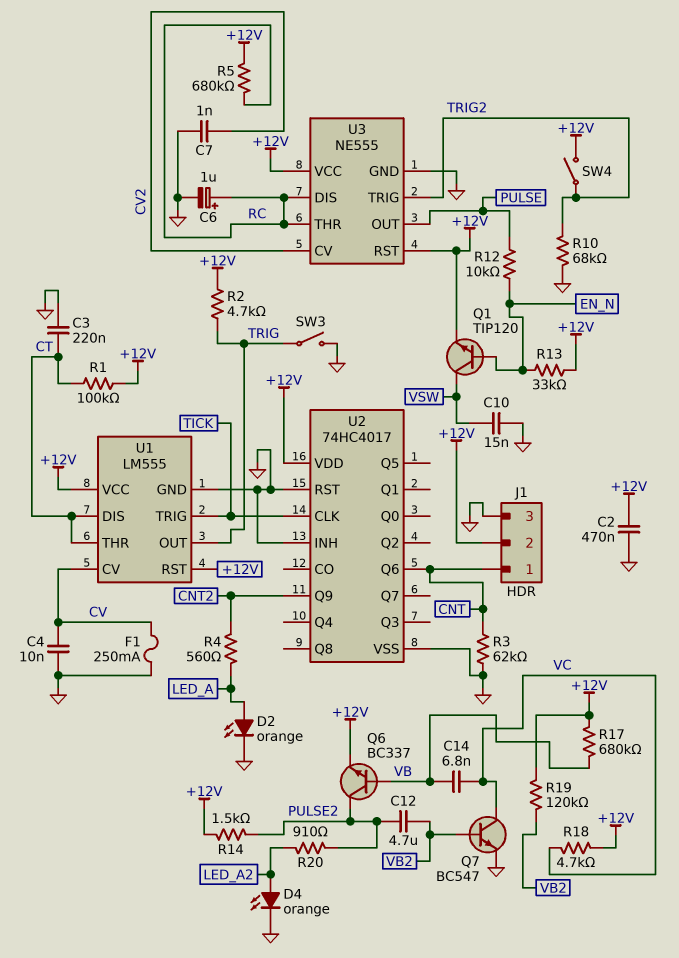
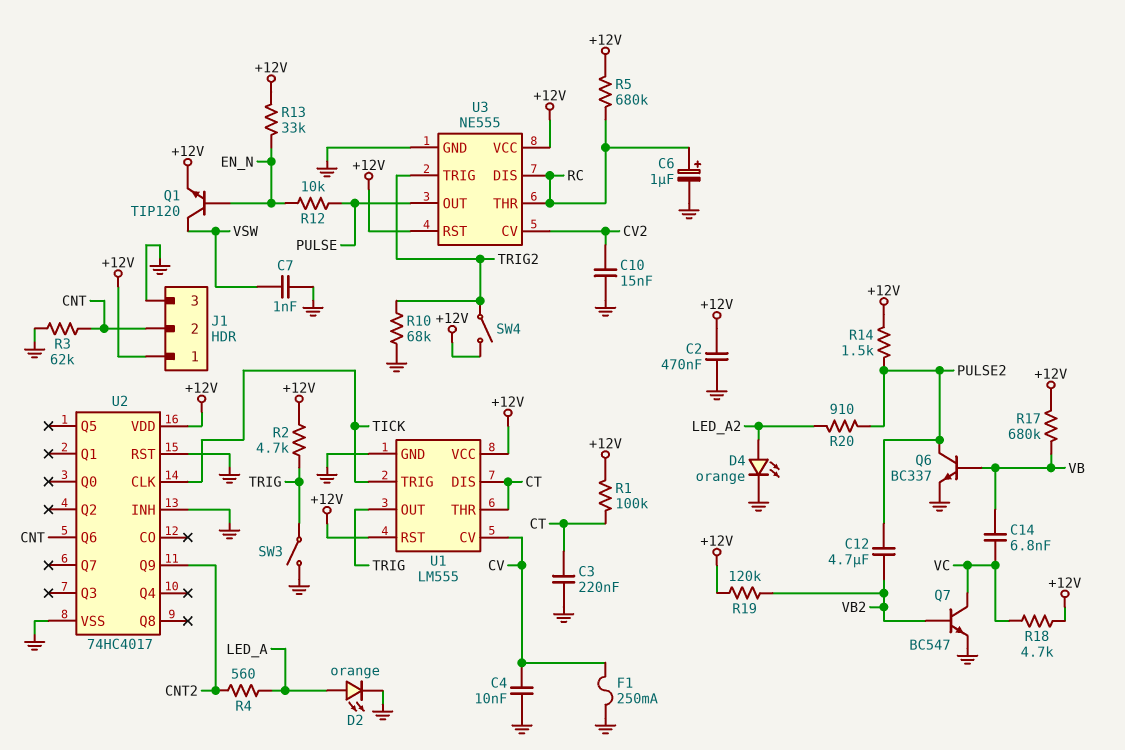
C7: 1nF (CV2, GND) -> 1nF (GND, VSW)
C10: 15nF (GND, VSW) -> 15nF (CV2, GND)
J1 pin 1: CNT -> +12V
J1 pin 2: +12V -> CNT
Q6: NPN BC337 (B VB, C PULSE2, E +12V) -> NPN BC337 (B VB, C PULSE2, E GND)

